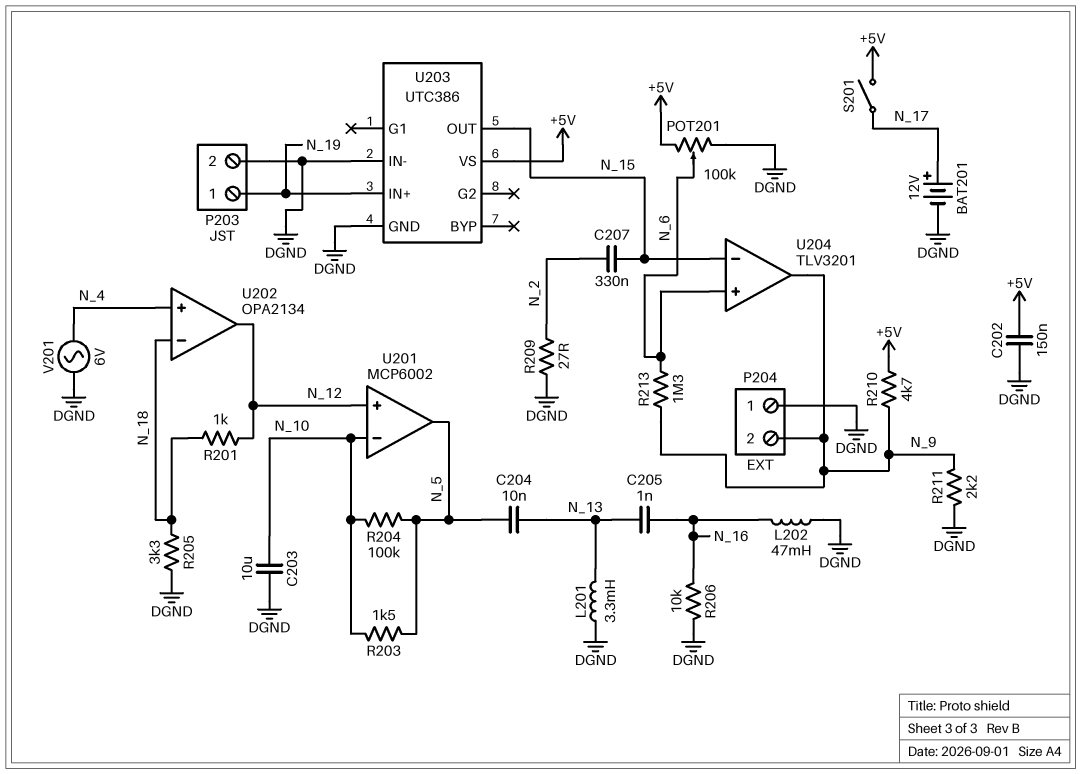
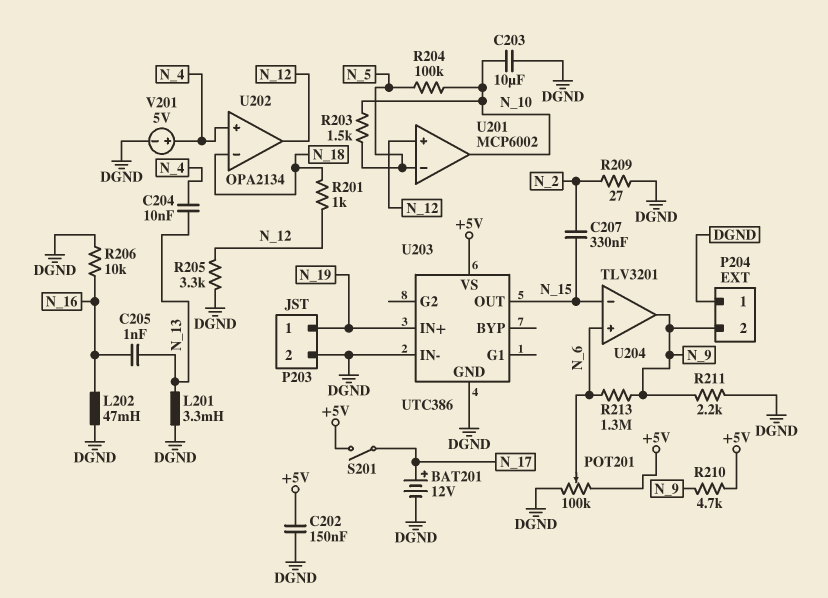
C204: 10nF (N_5, N_13) -> 10nF (N_4, N_13)
R205: 3.3k (DGND, N_18) -> 3.3k (DGND, N_12)
U201 pin in-: N_10 -> N_5
U201 pin out: N_5 -> N_10
V201: AC 6V (DGND, N_4) -> 5V (plus N_4, minus DGND)

